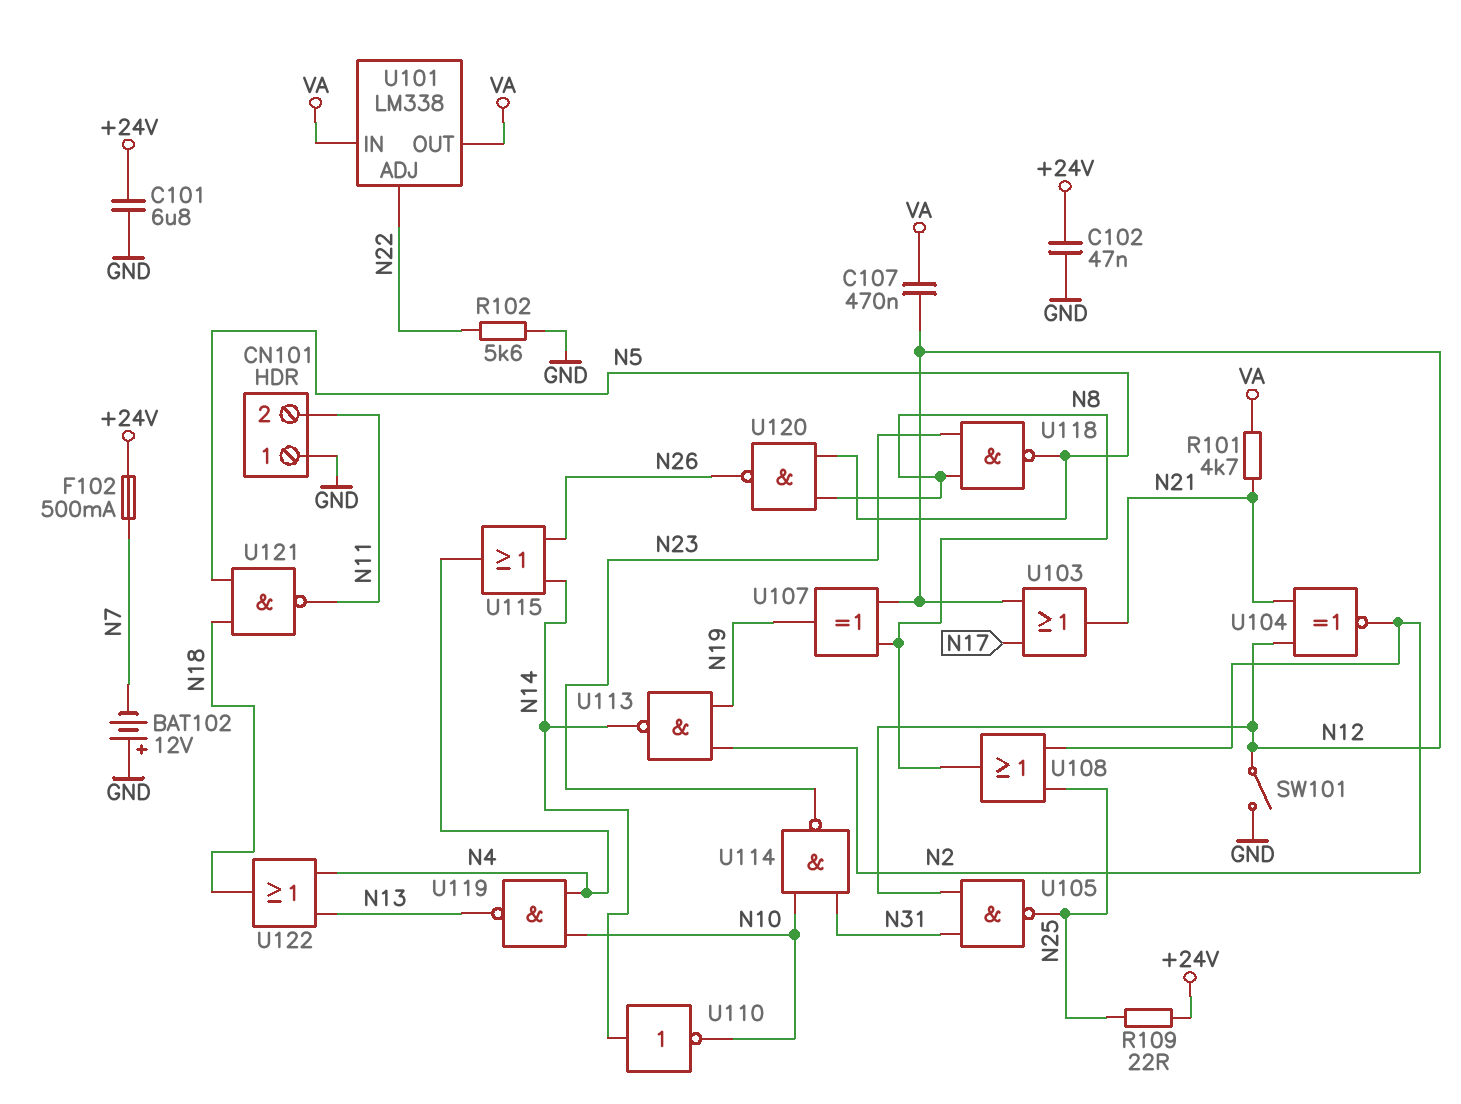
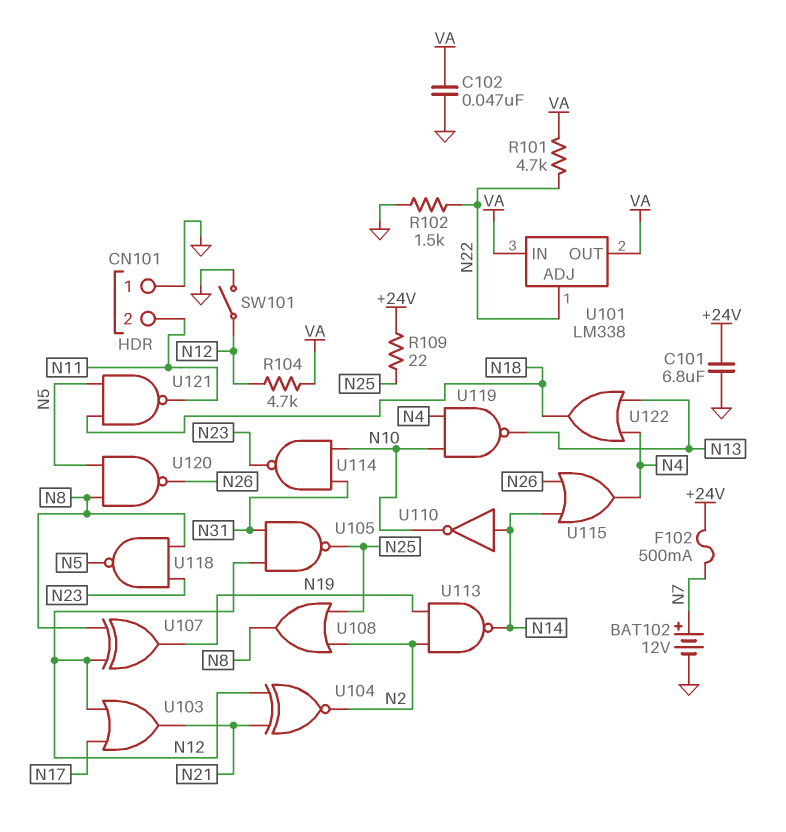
BAT102: 12V (plus GND, minus N7) -> 12V (plus N7, minus GND)
C102: 47nF (+24V, GND) -> 47nF (GND, VA)
C107: 470nF (N12, VA) -> none
R101: 4.7k (N21, VA) -> 4.7k (N22, VA)
R102: 5.6k (GND, N22) -> 1.5k (GND, N22)
R104: none -> 4.7k (N12, VA)

